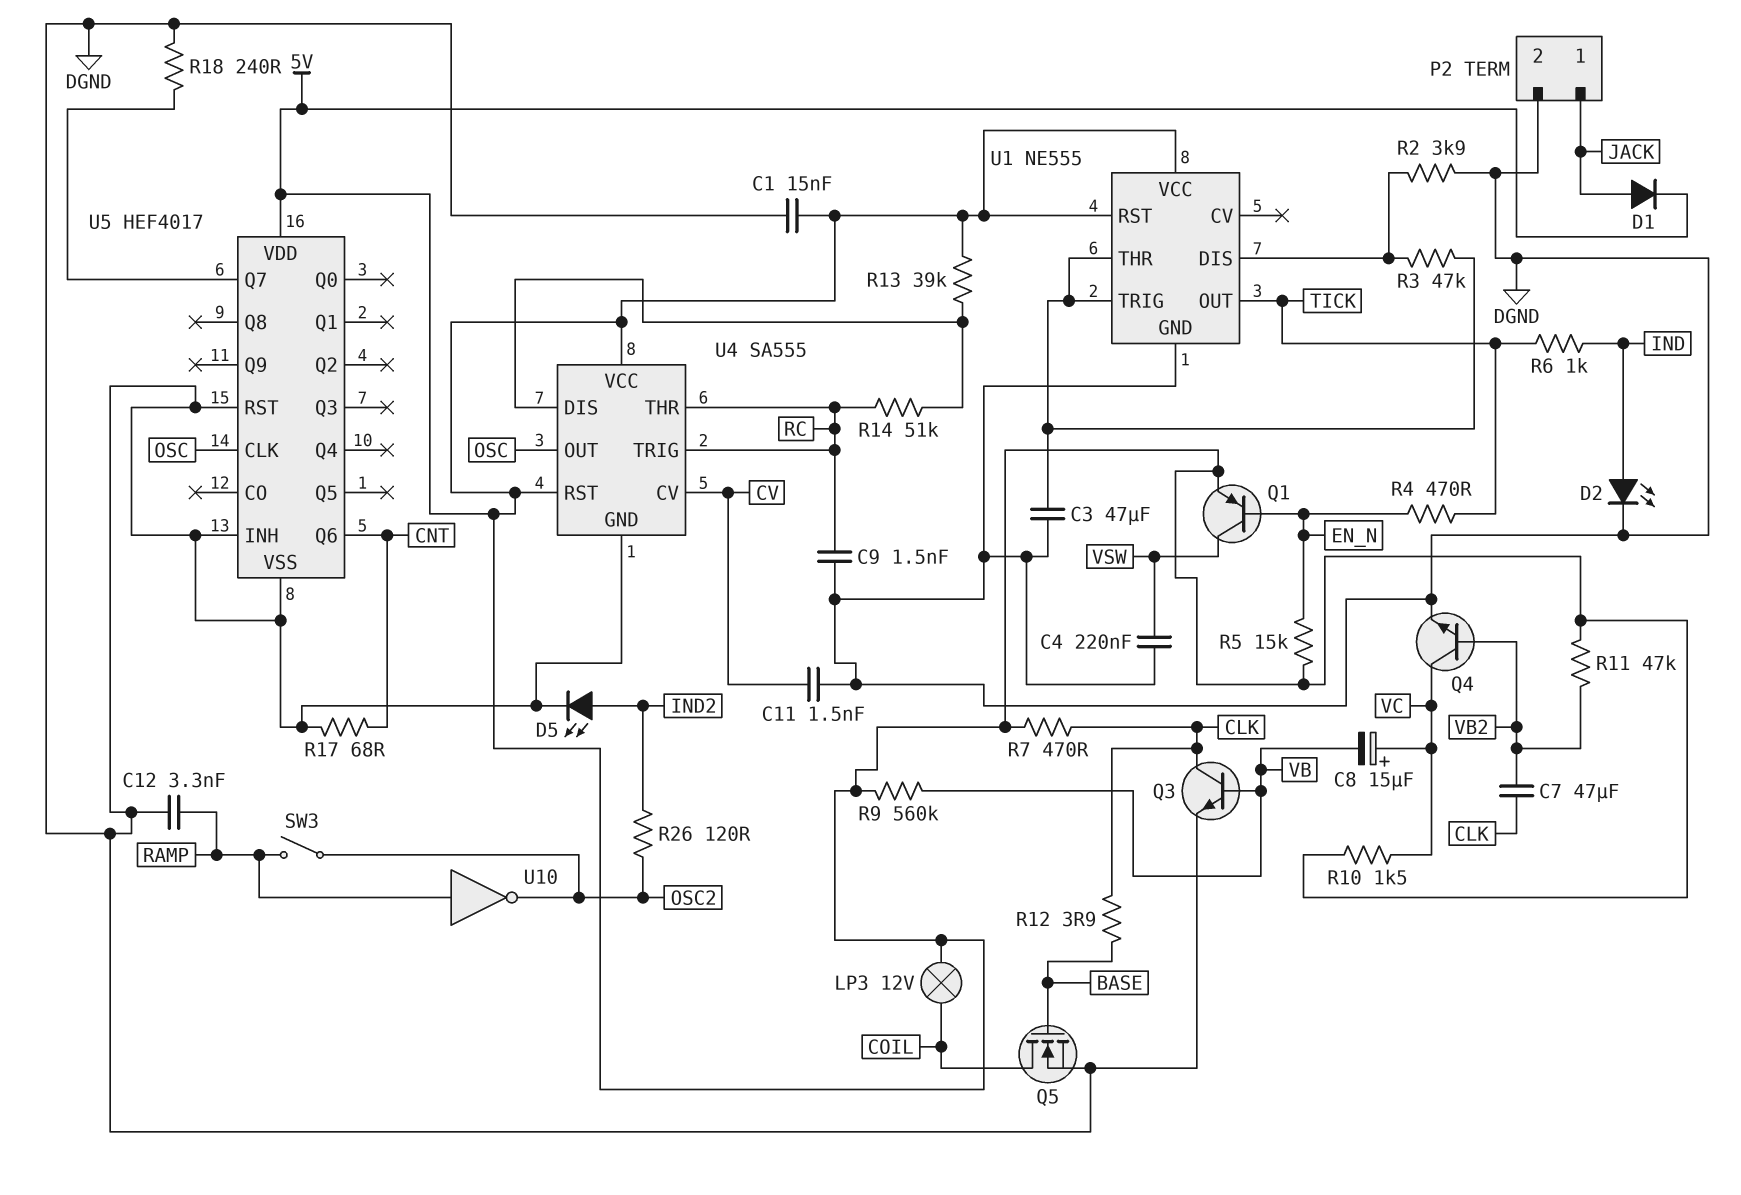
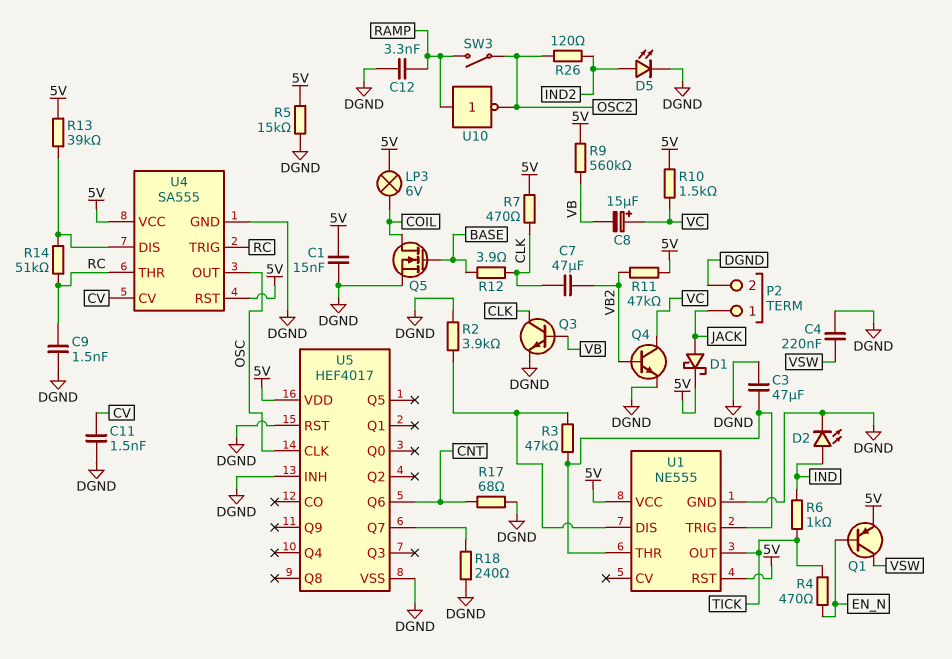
D1: diode (A JACK, K 5V) -> schottky (A JACK, K 5V)
LP3: lamp 12V (5V, COIL) -> lamp 6V (5V, COIL)
R5: 15k (5V, EN_N) -> 15k (5V, DGND)

